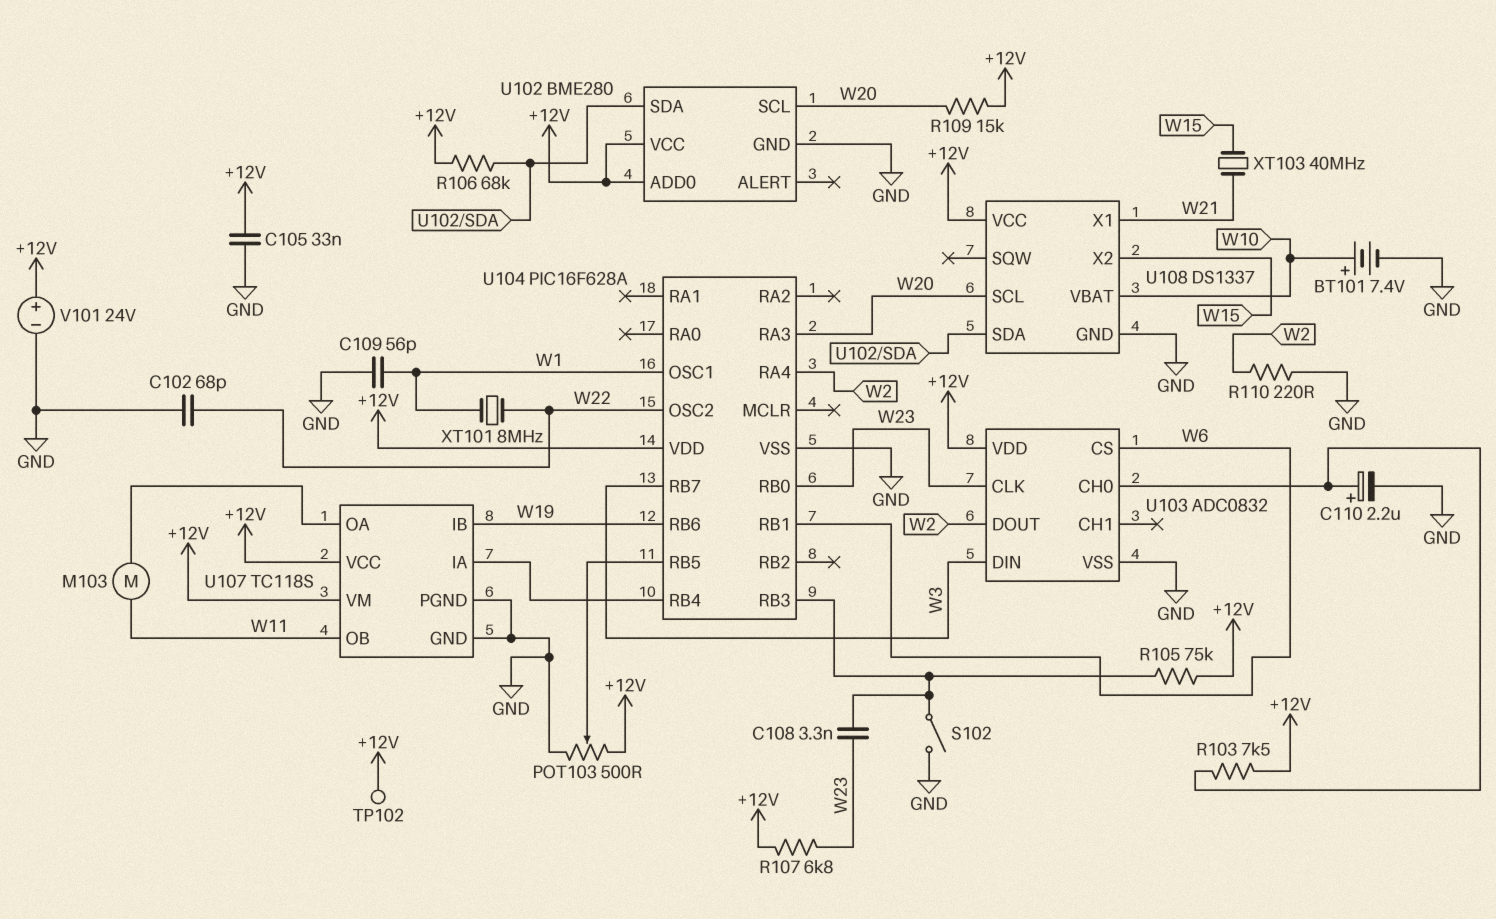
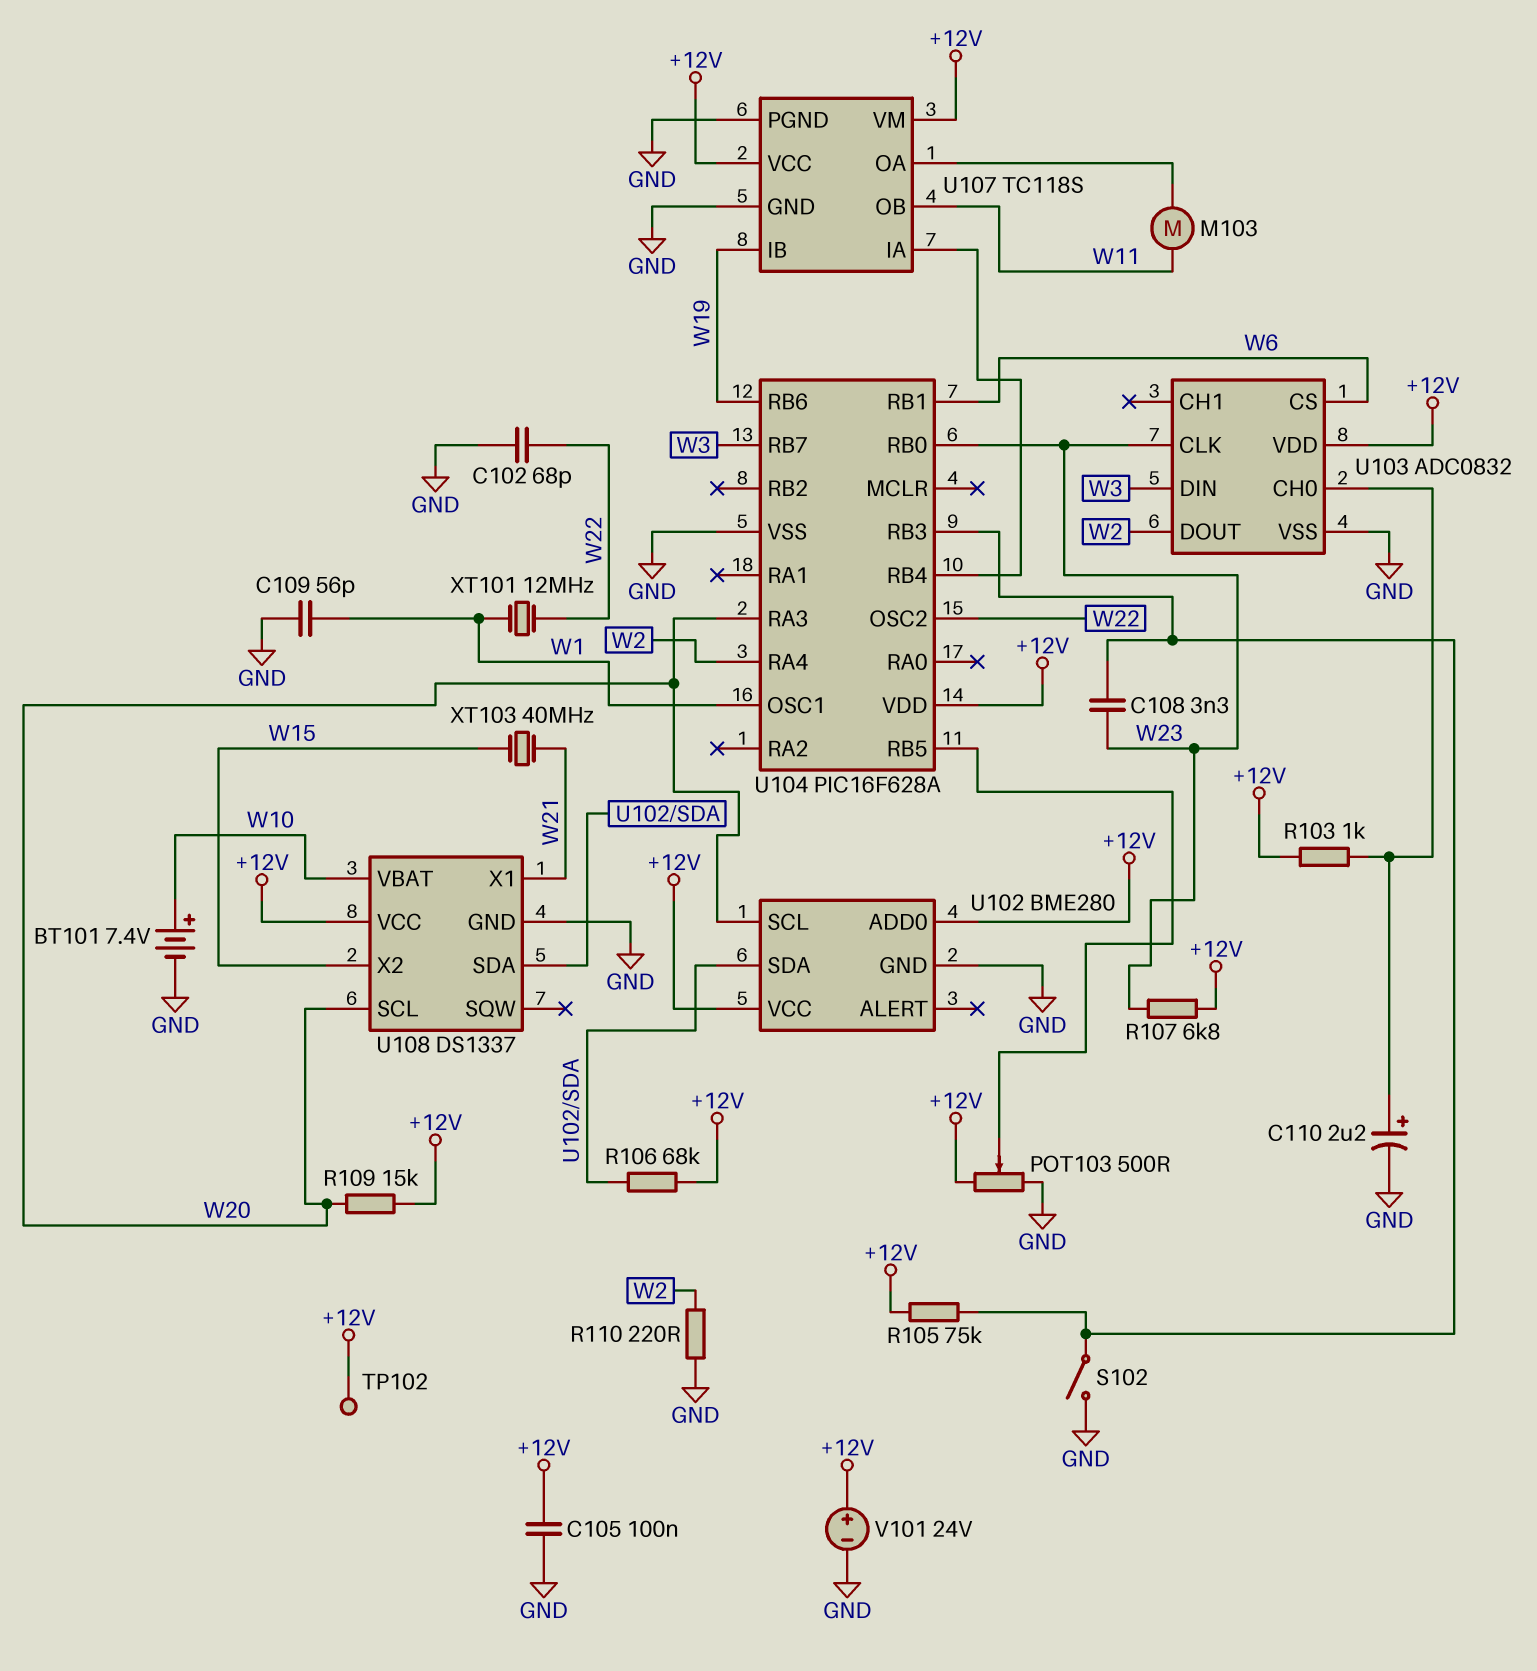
C105: 33nF (+12V, GND) -> 100nF (+12V, GND)
R103: 7.5k (+12V, U103/CH0) -> 1k (+12V, U103/CH0)
XT101: 8MHz (W1, W22) -> 12MHz (W1, W22)

